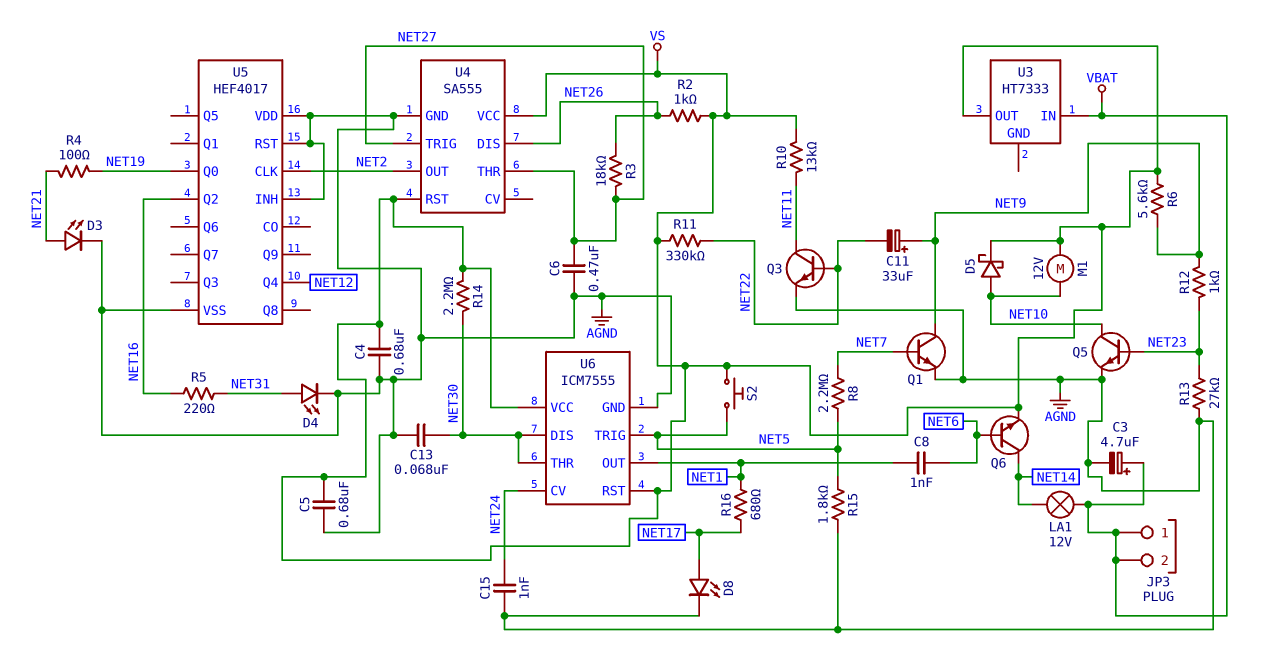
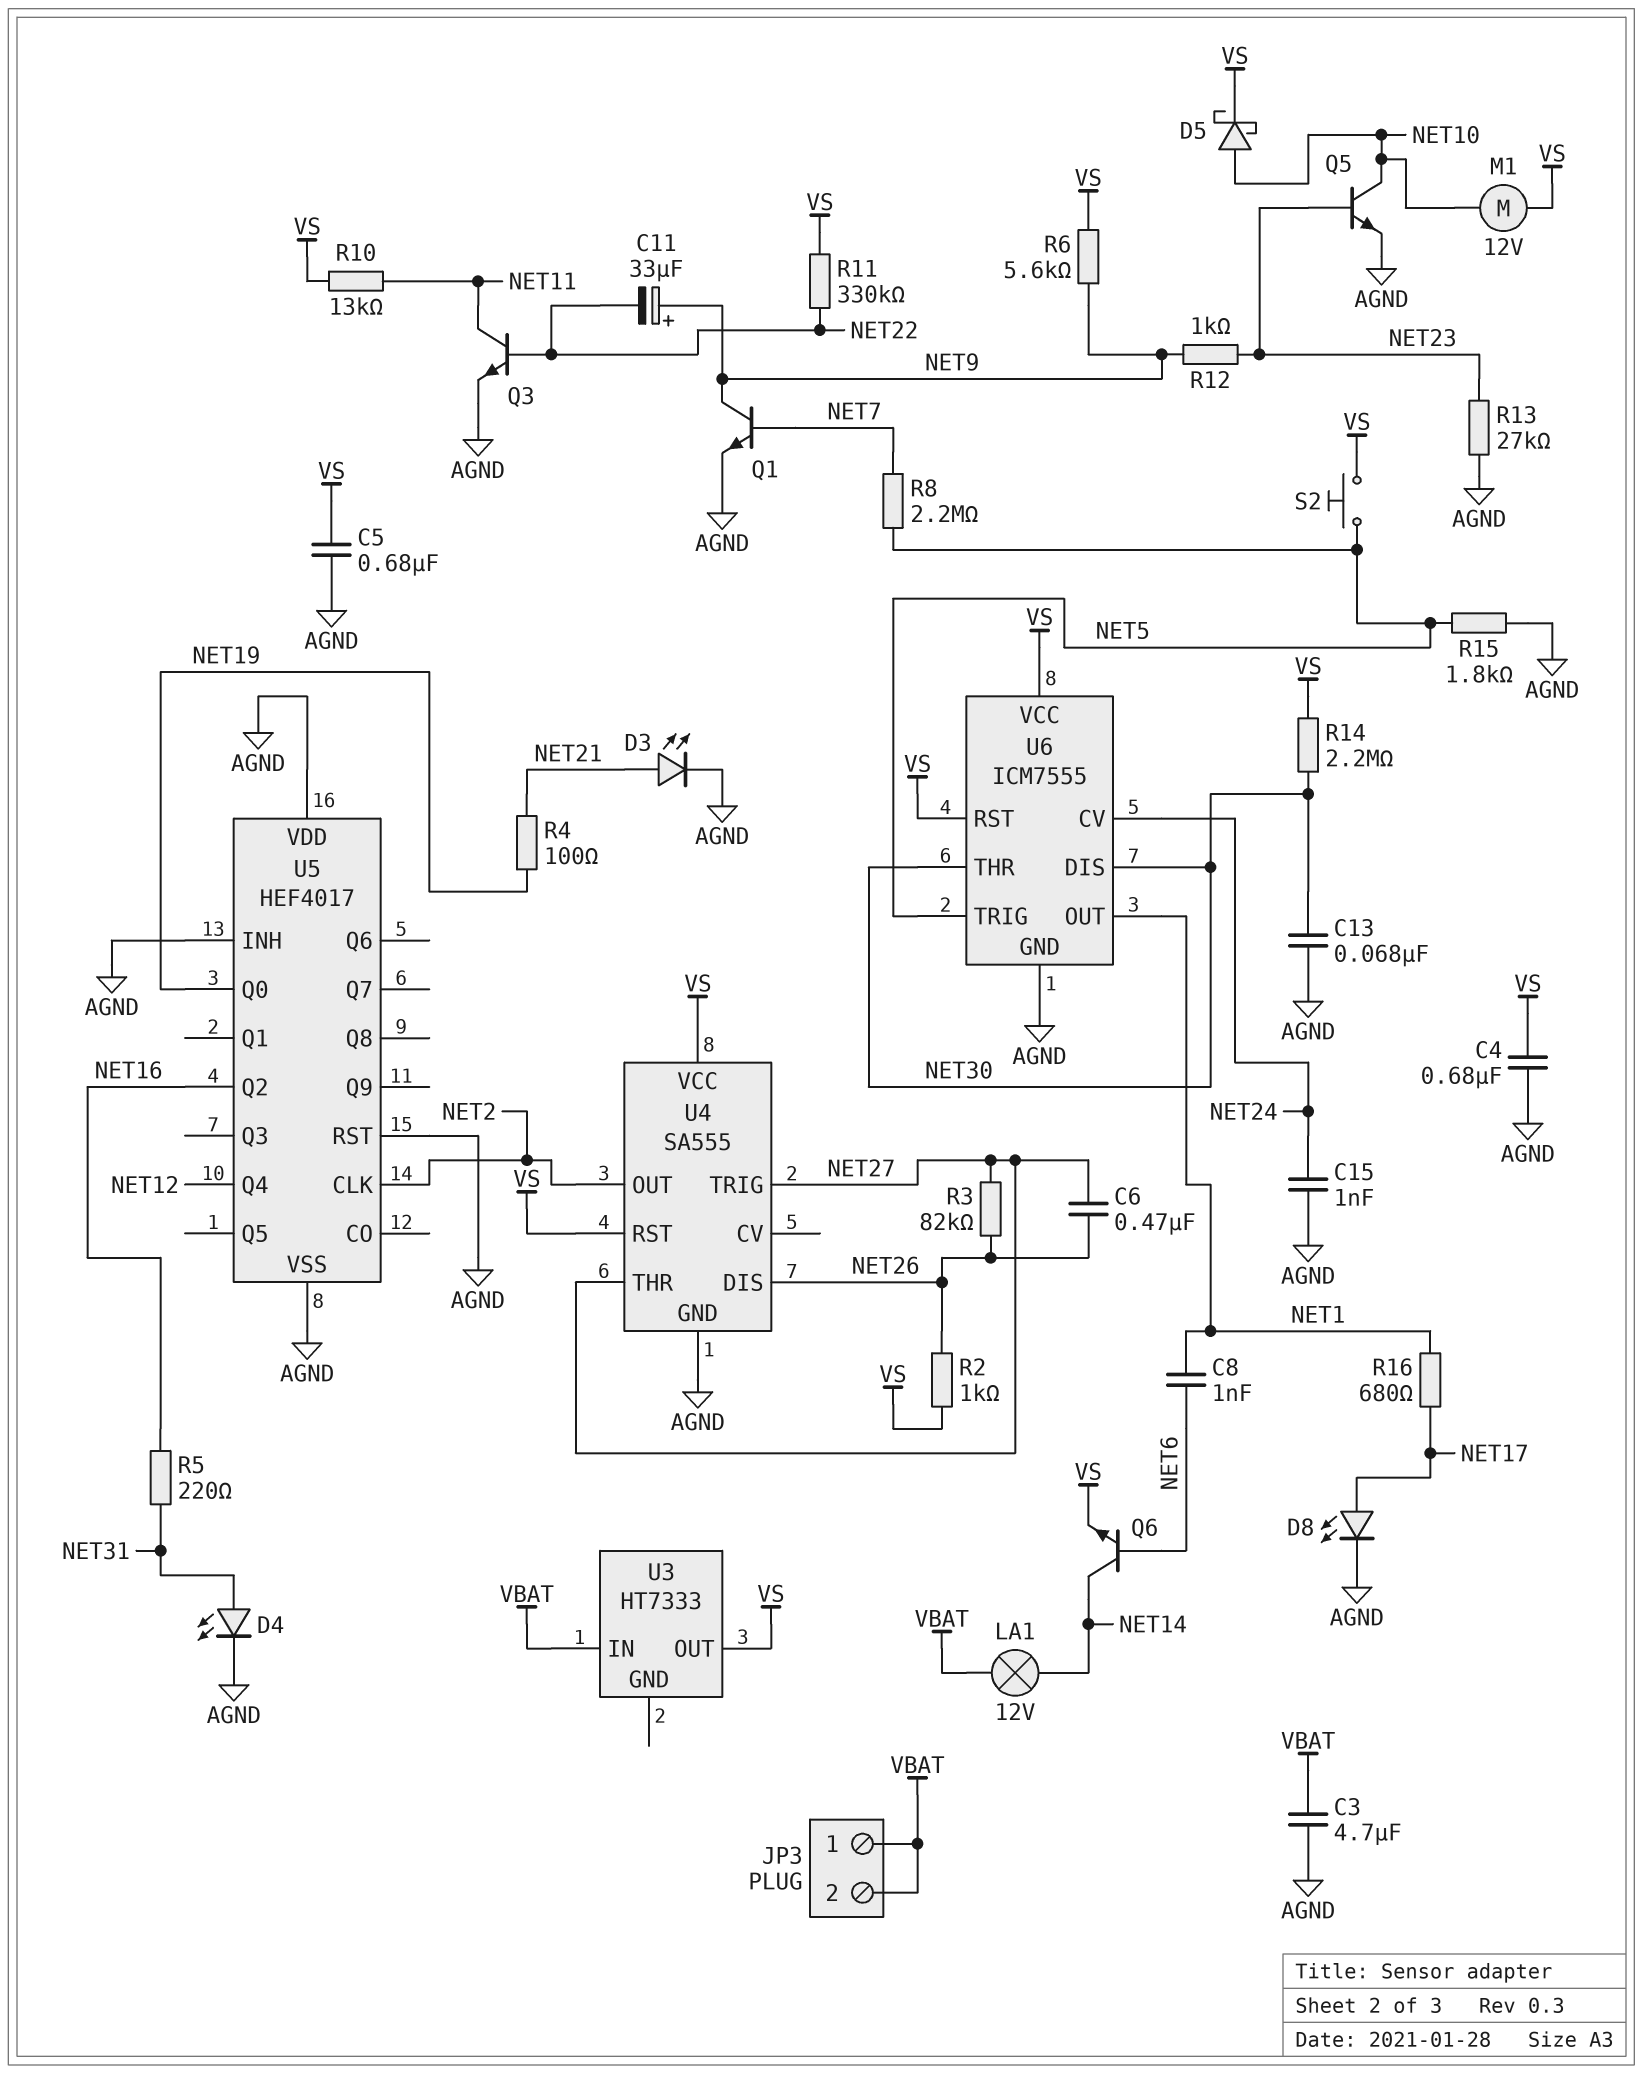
C3: 4.7uF (plus VBAT, minus AGND) -> 4.7uF (AGND, VBAT)
C6: 470nF (AGND, NET27) -> 470nF (NET26, NET27)
R3: 18k (NET26, NET27) -> 82k (NET26, NET27)

